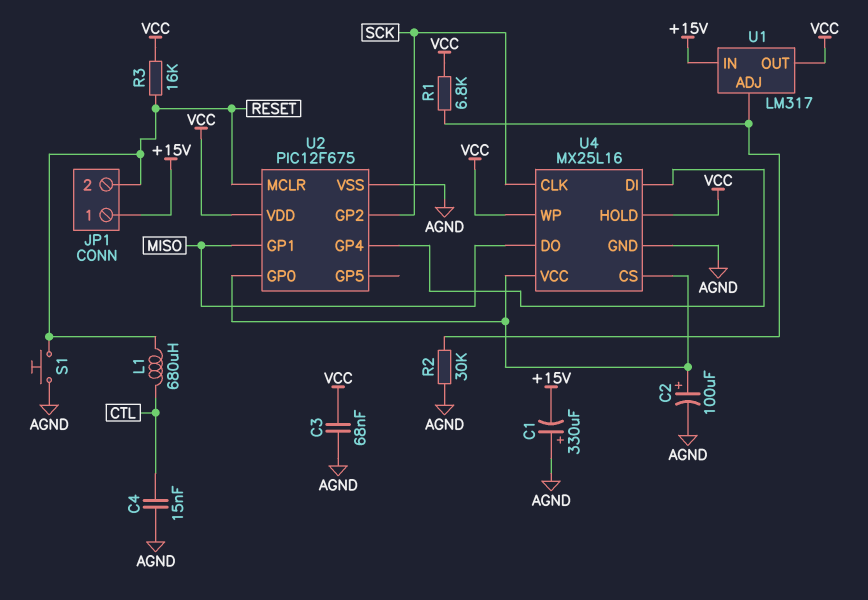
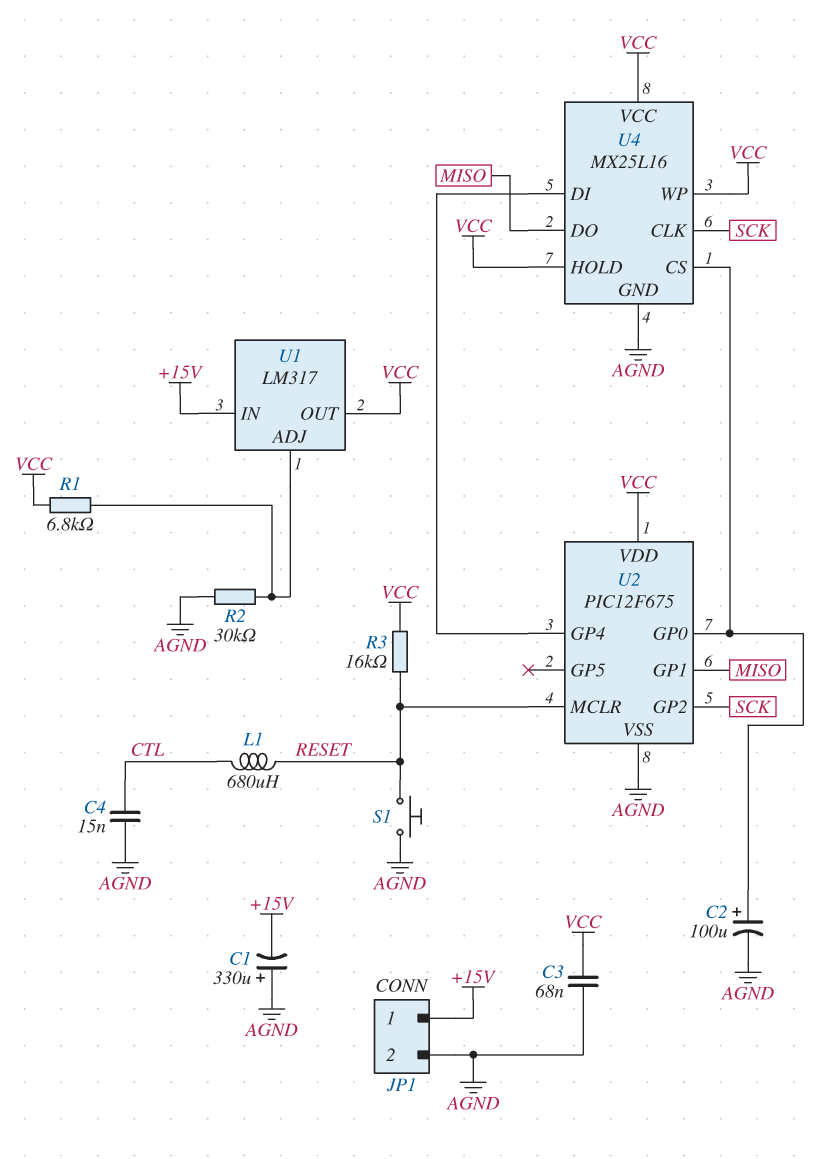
JP1 pin 2: RESET -> AGND
U4 pin VCC: U2/GP0 -> VCC

